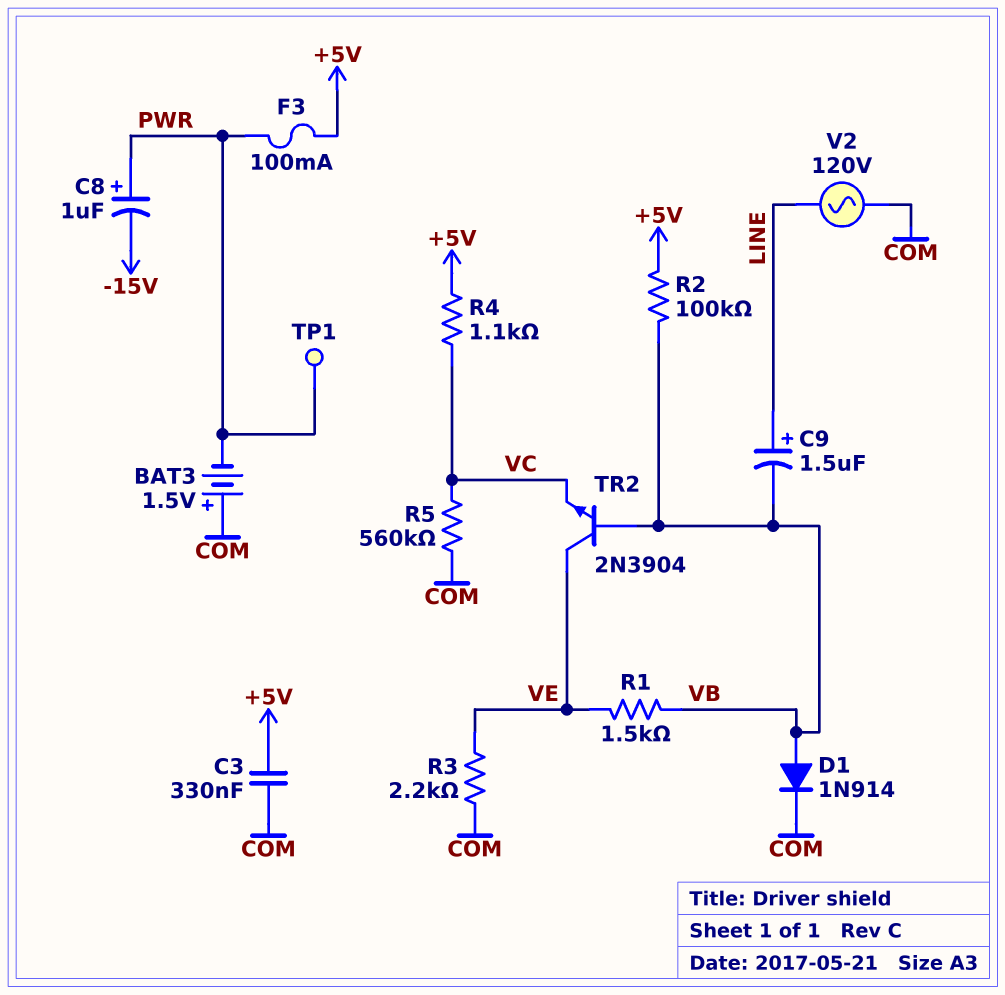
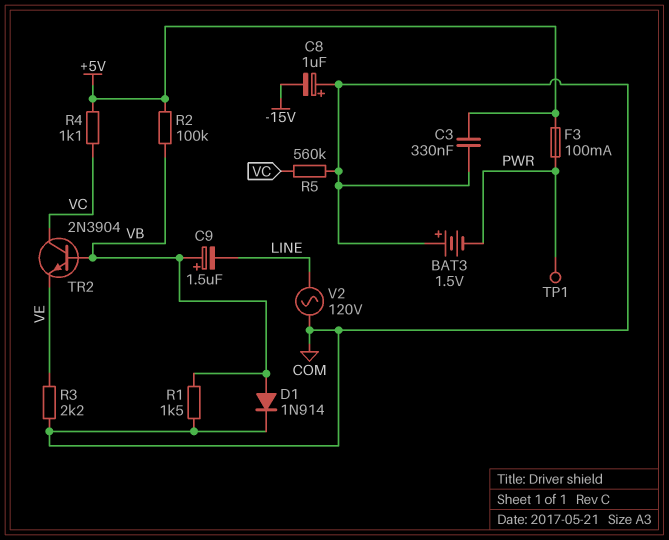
C8: 1uF (plus PWR, minus -15V) -> 1uF (plus COM, minus -15V)
C9: 1.5uF (plus LINE, minus VB) -> 1.5uF (plus VB, minus LINE)
R1: 1.5k (VB, VE) -> 1.5k (COM, VB)
TR2: NPN 2N3904 (B VB, C VE, E VC) -> NPN 2N3904 (B VB, C VC, E VE)

